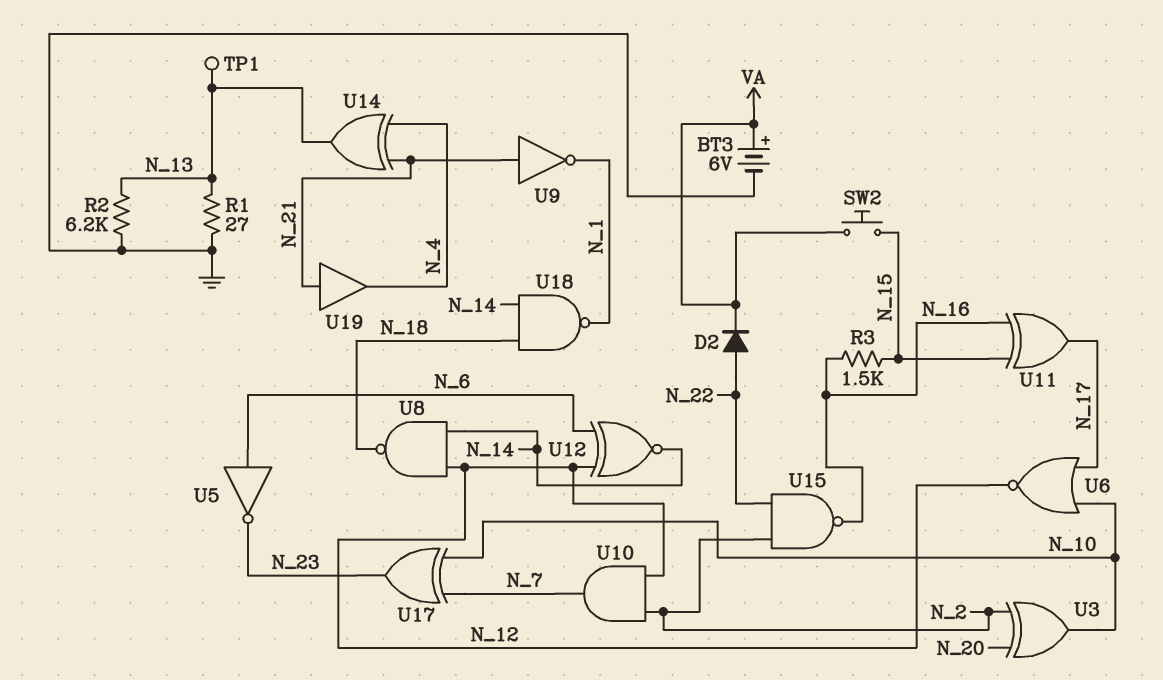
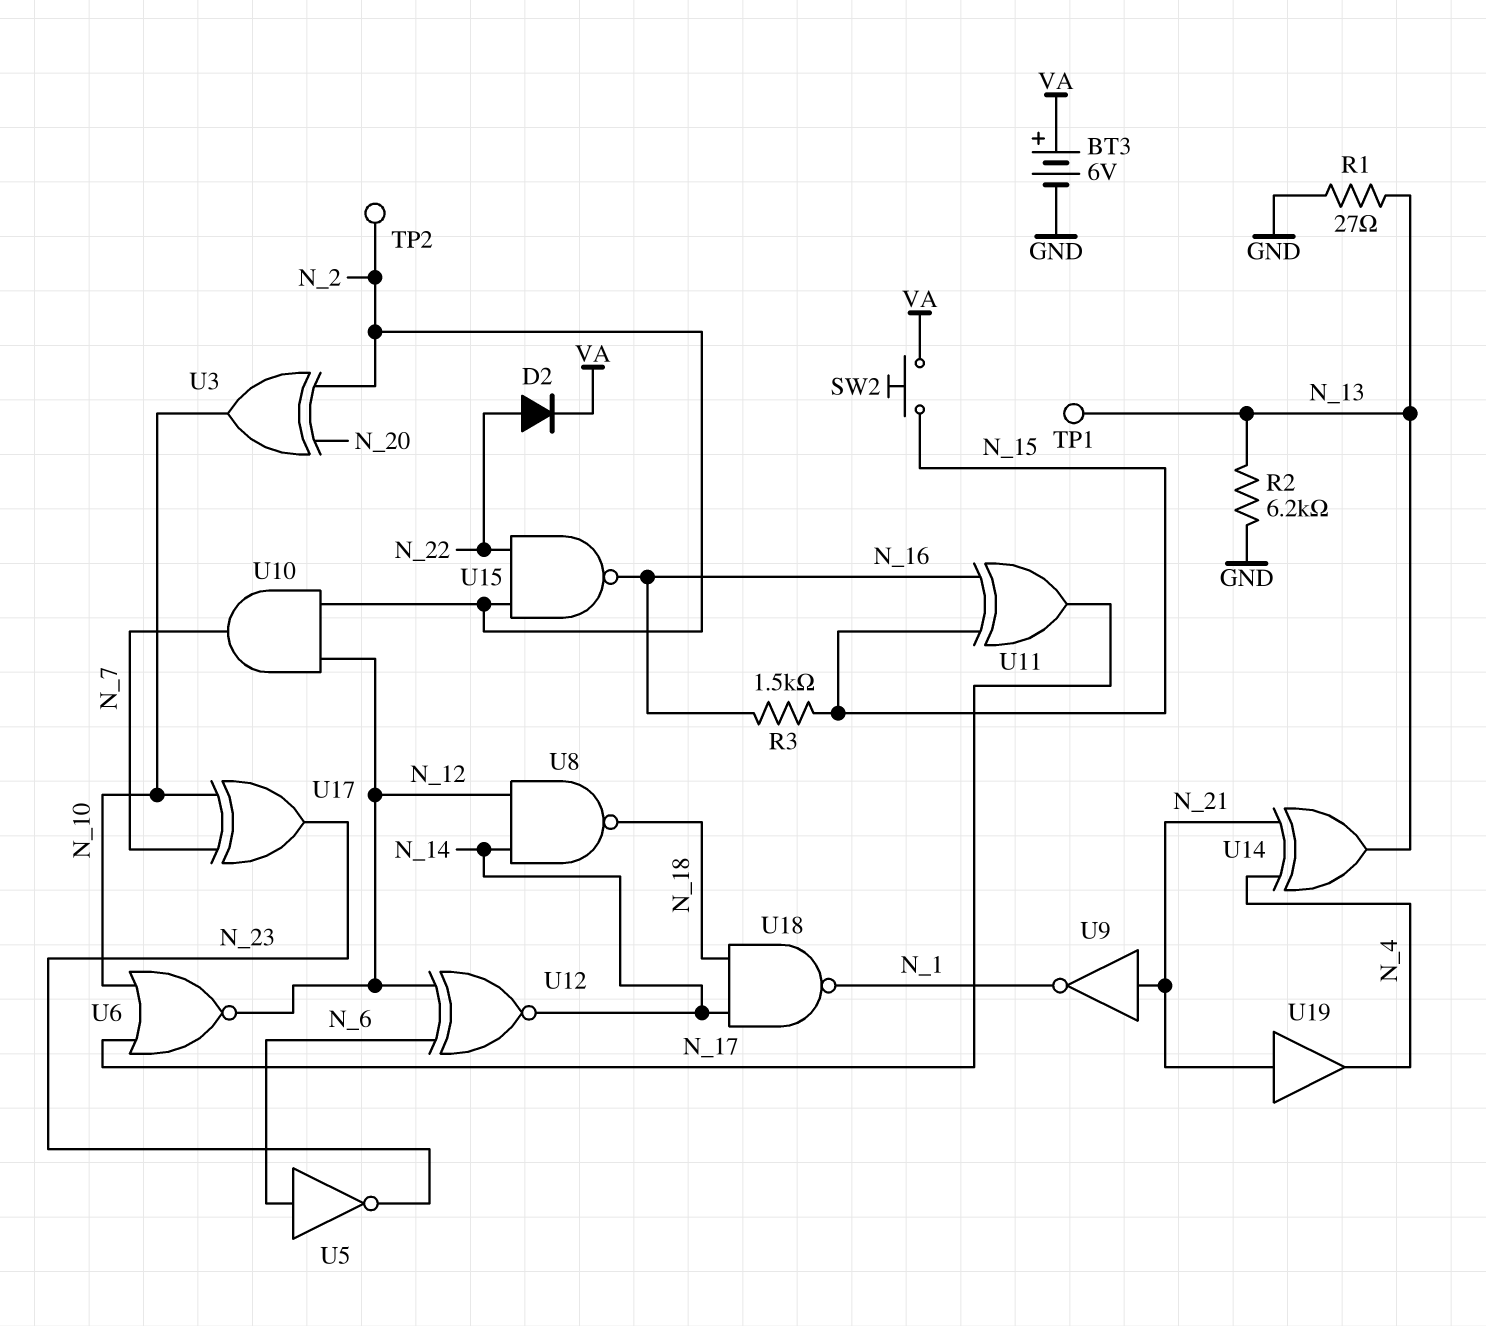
TP2: none -> test point (N_2)

